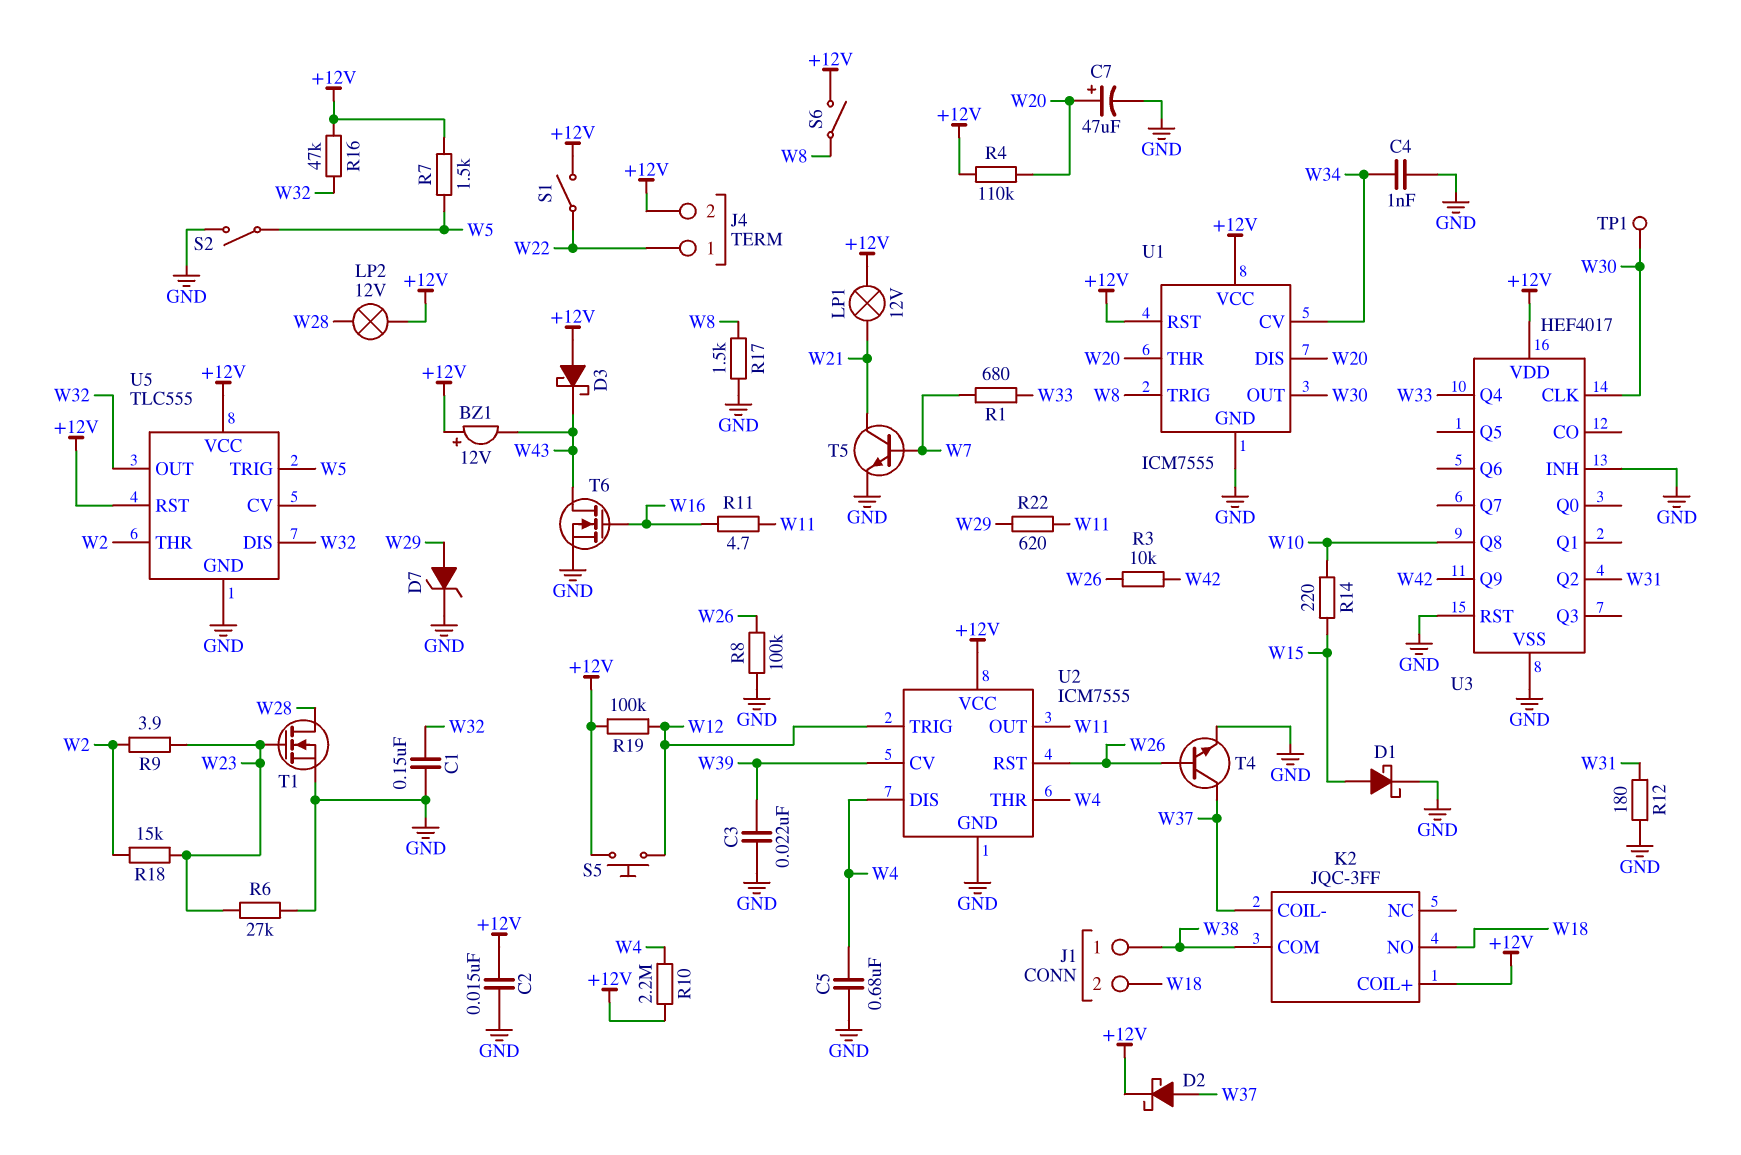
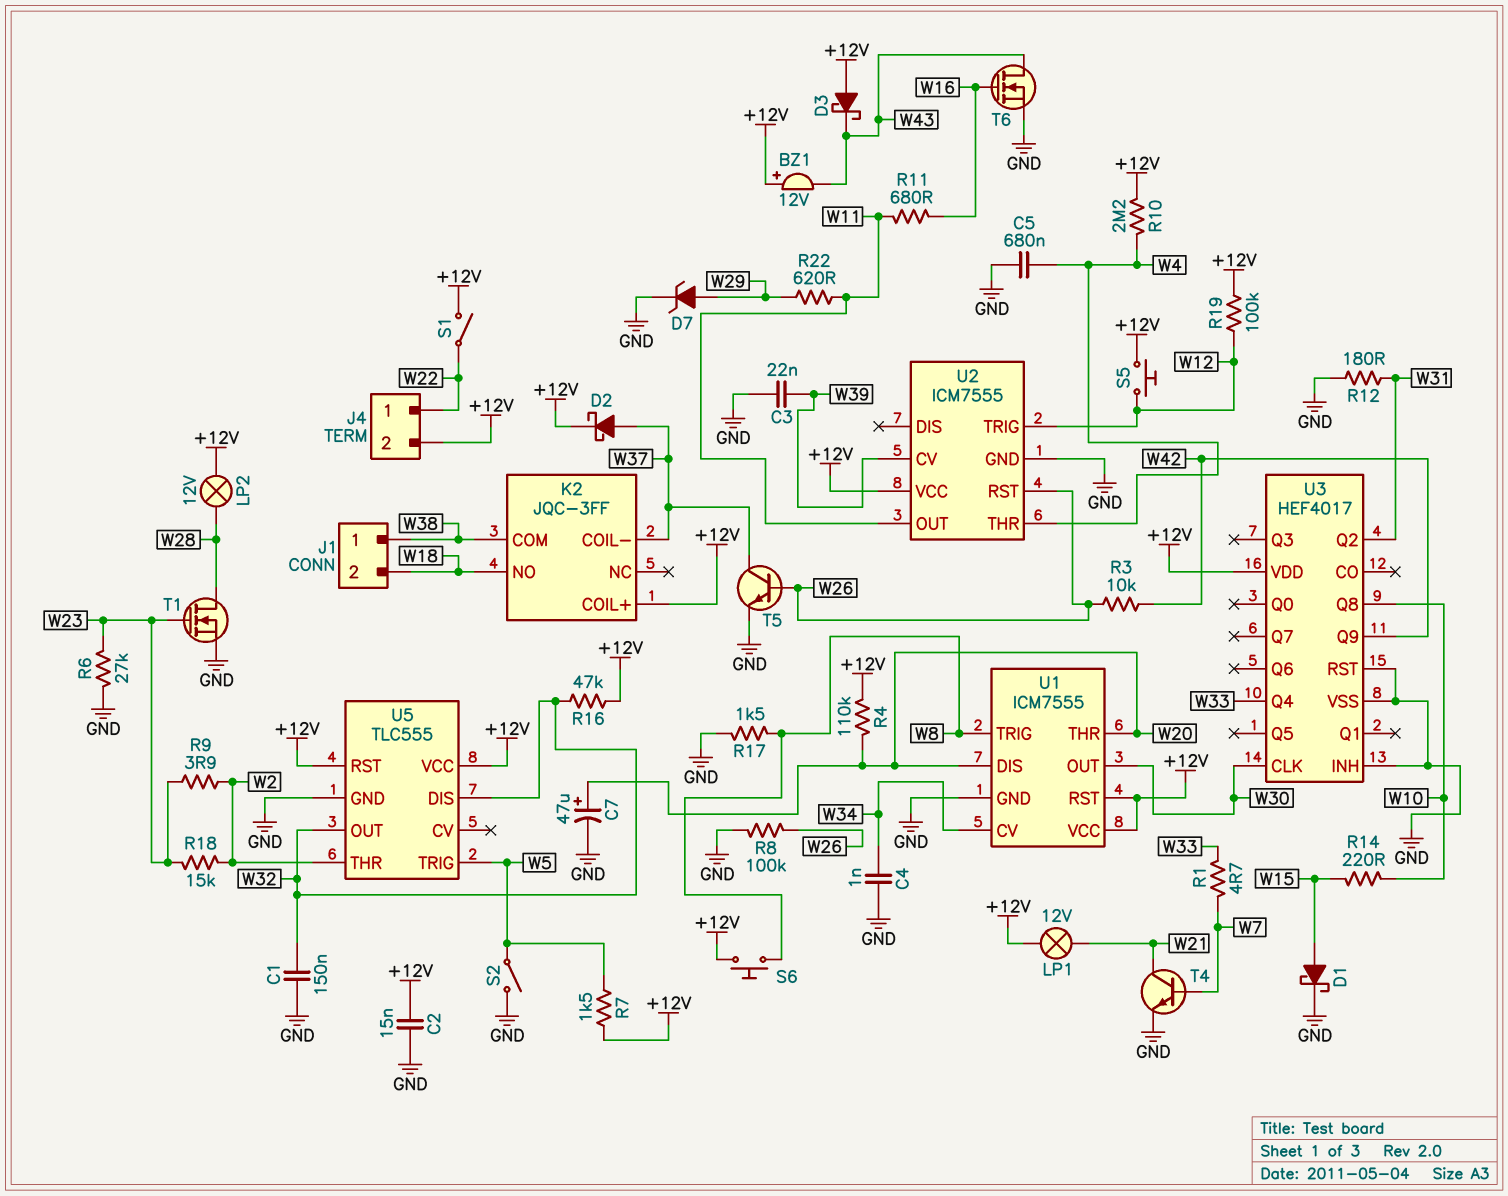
R1: 680 (W7, W33) -> 4.7 (W7, W33)
R11: 4.7 (W11, W16) -> 680 (W11, W16)
S6: switch (+12V, W8) -> button (+12V, W8)
T4: NPN (B W26, C W37, E GND) -> NPN (B W7, C W21, E GND)
T5: NPN (B W7, C W21, E GND) -> NPN (B W26, C W37, E GND)
TP1: test point (W30) -> none
U2 pin DIS: W4 -> none

